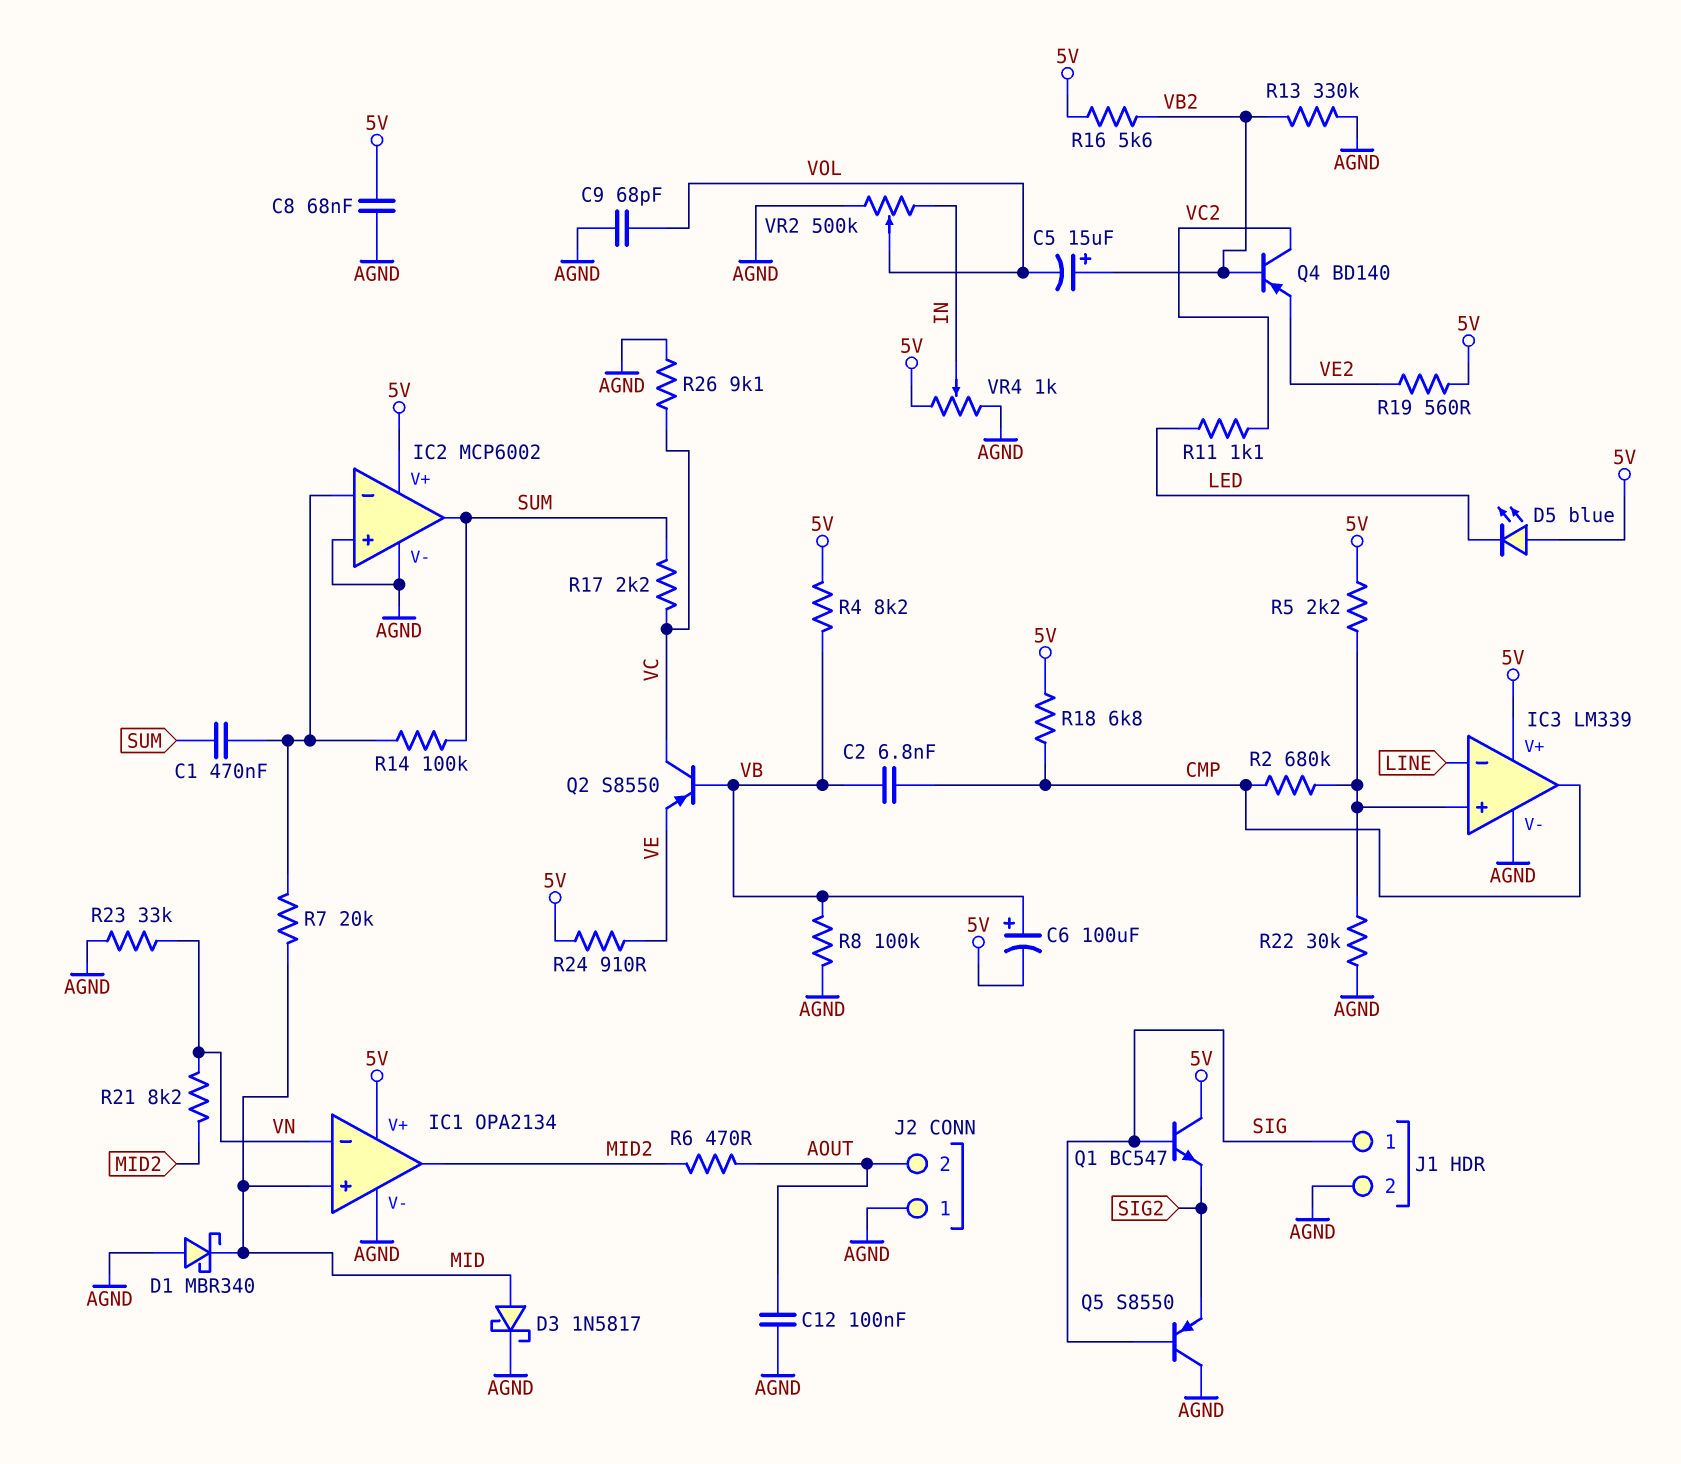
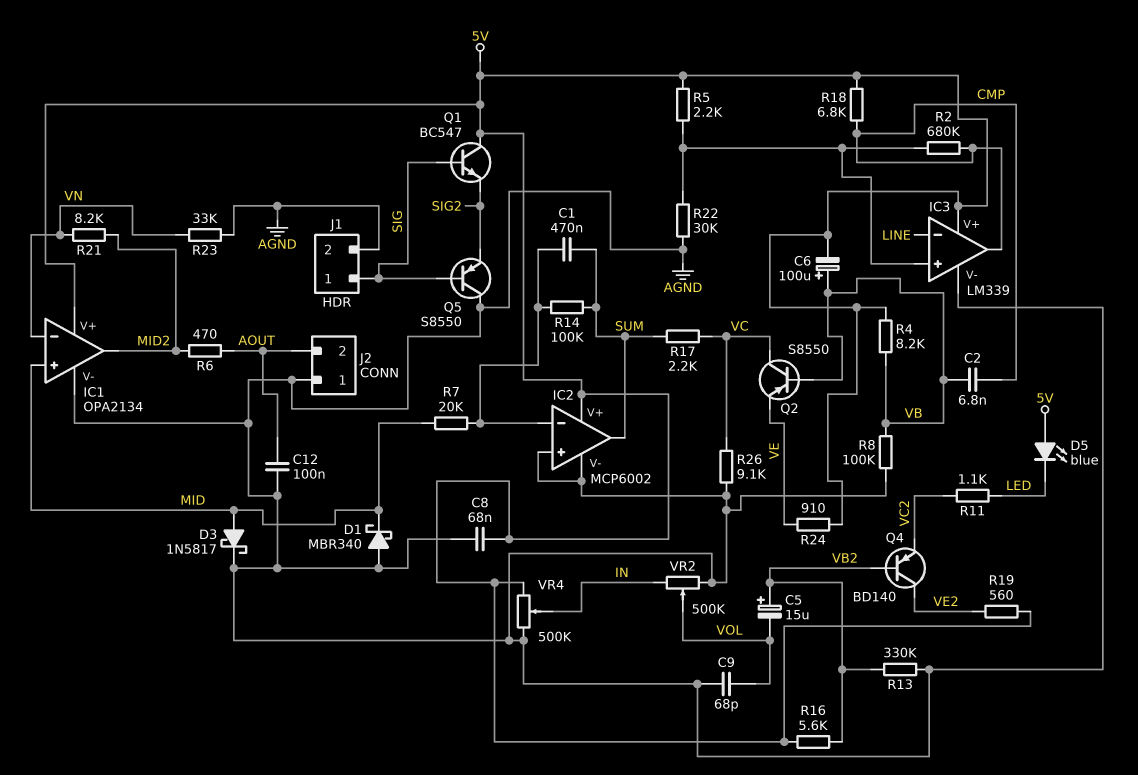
Q4: PNP BD140 (B VB2, C VC2, E VE2) -> PNP BD140 (B VB2, C VE2, E VC2)
VR4: 1k (5V, AGND, wiper IN) -> 500k (5V, AGND, wiper IN)

